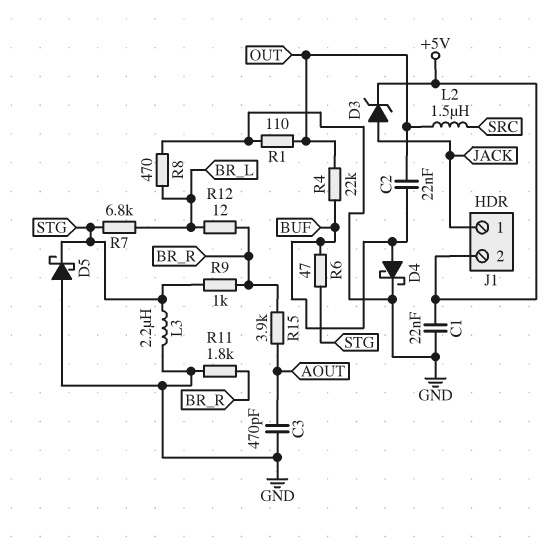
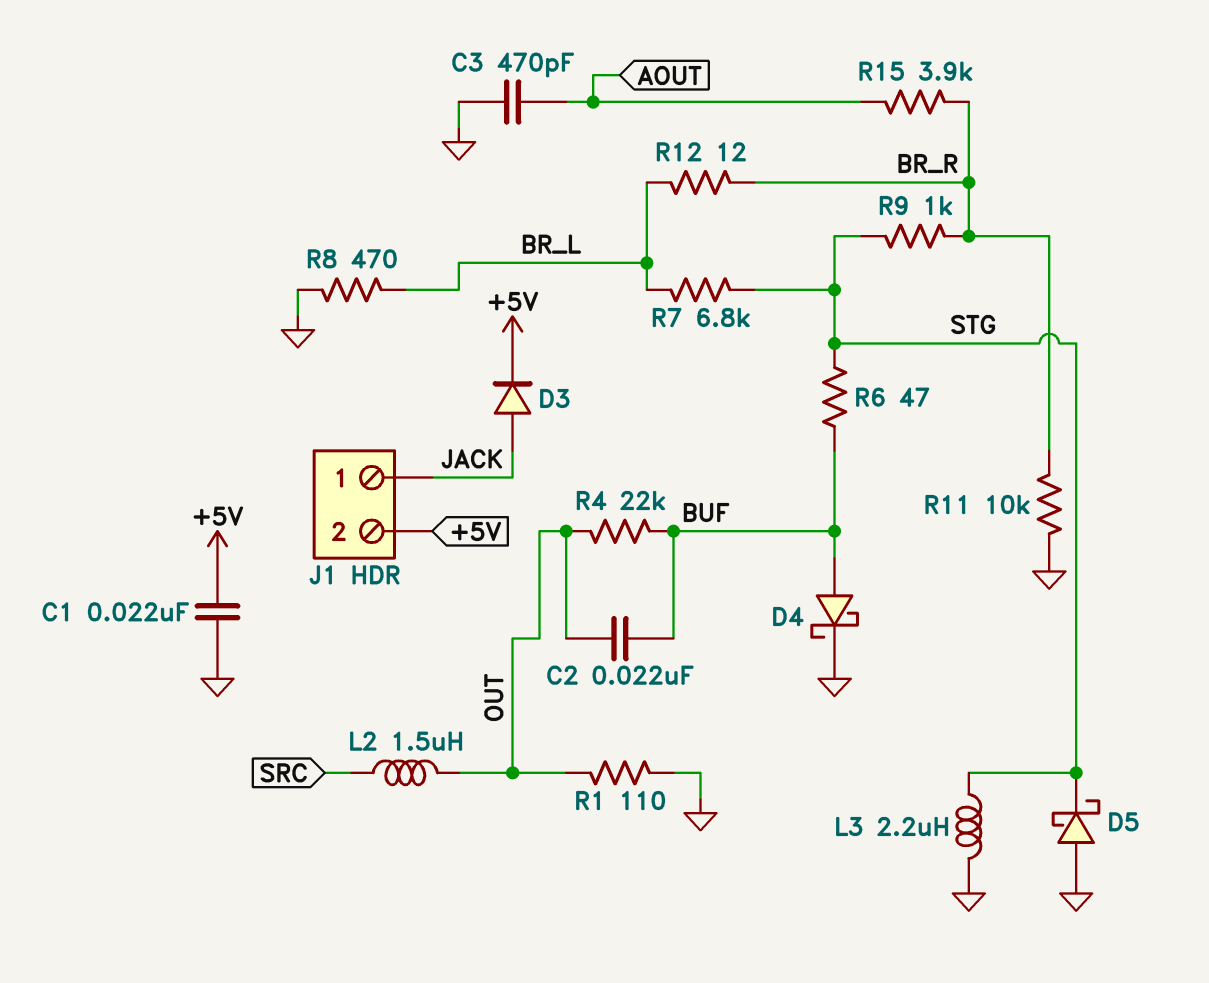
D3: zener (A JACK, K +5V) -> diode (A JACK, K +5V)
R11: 1.8k (BR_R, GND) -> 10k (BR_R, GND)

